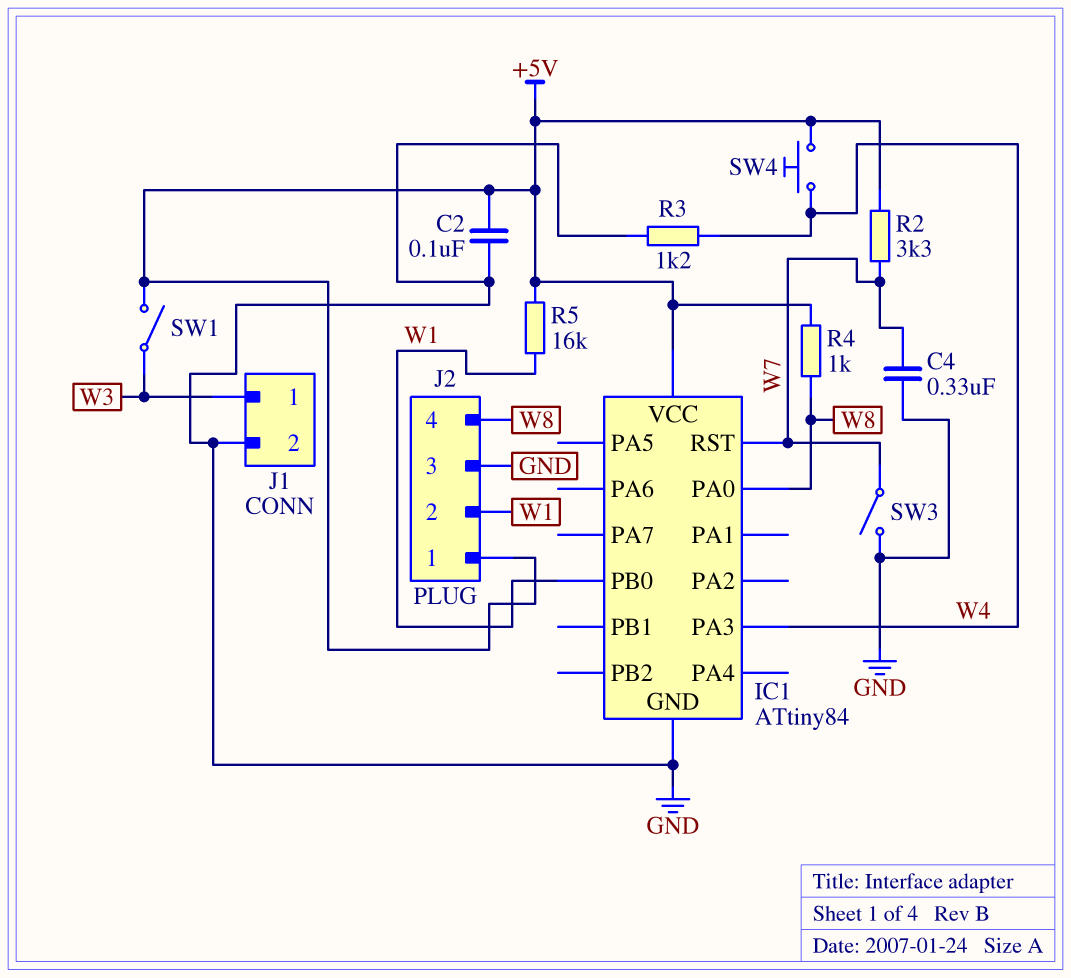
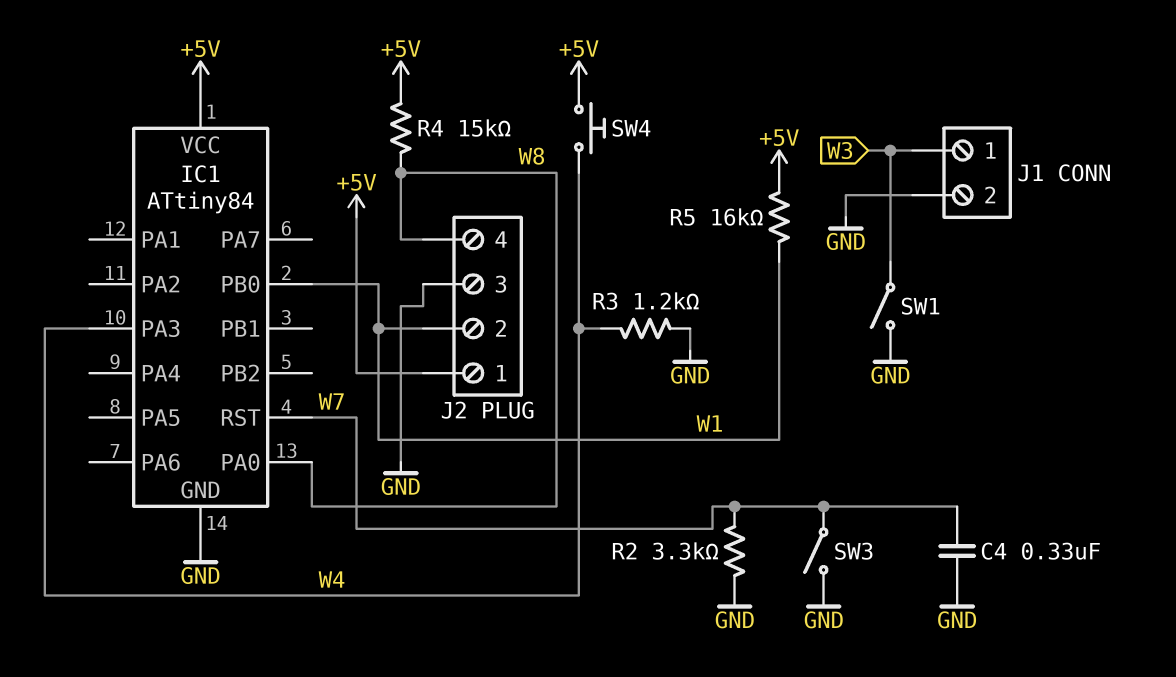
C2: 100nF (+5V, GND) -> none
R2: 3.3k (+5V, W7) -> 3.3k (GND, W7)
R4: 1k (+5V, W8) -> 15k (+5V, W8)
SW1: switch (+5V, W3) -> switch (GND, W3)

